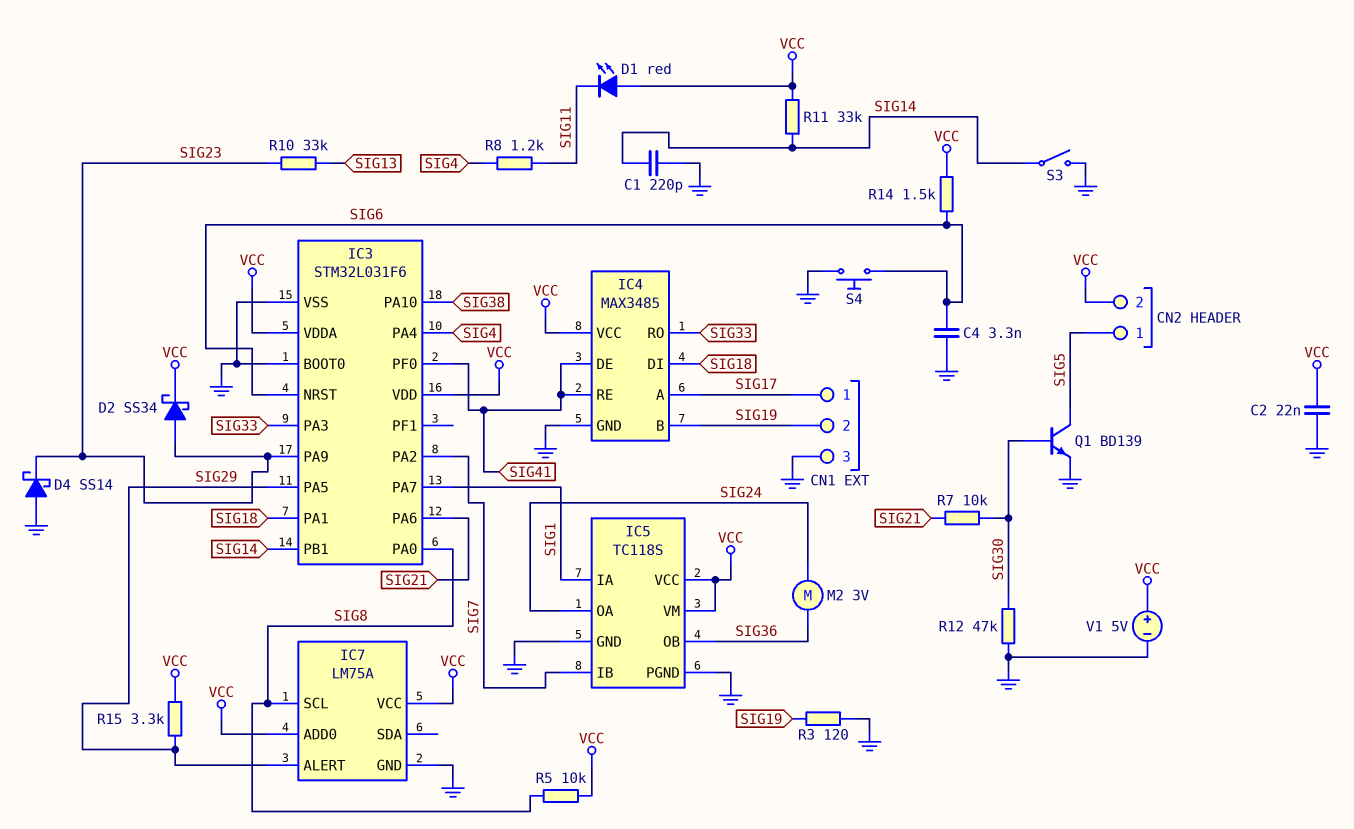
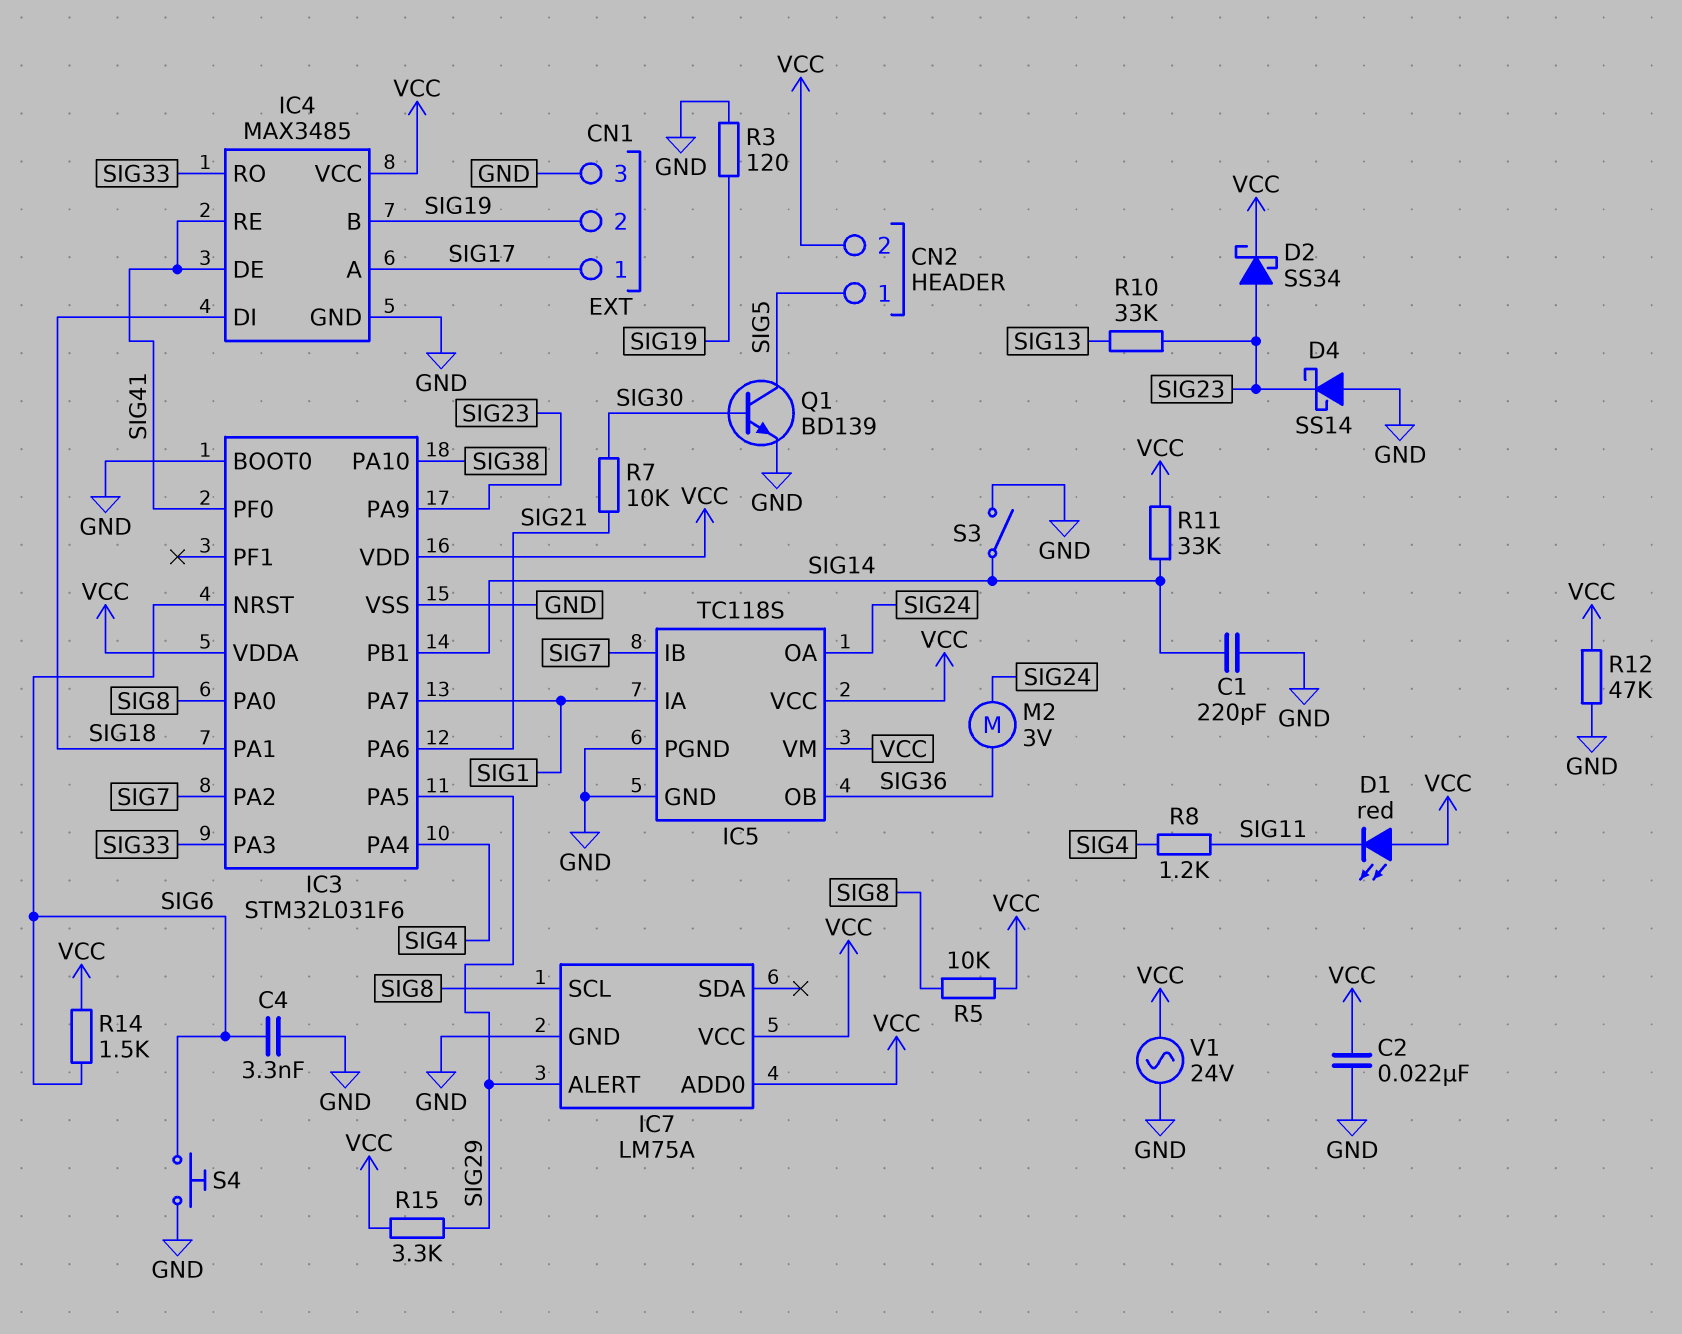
R12: 47k (GND, SIG30) -> 47k (GND, VCC)
V1: 5V (plus VCC, minus GND) -> AC 24V (GND, VCC)

